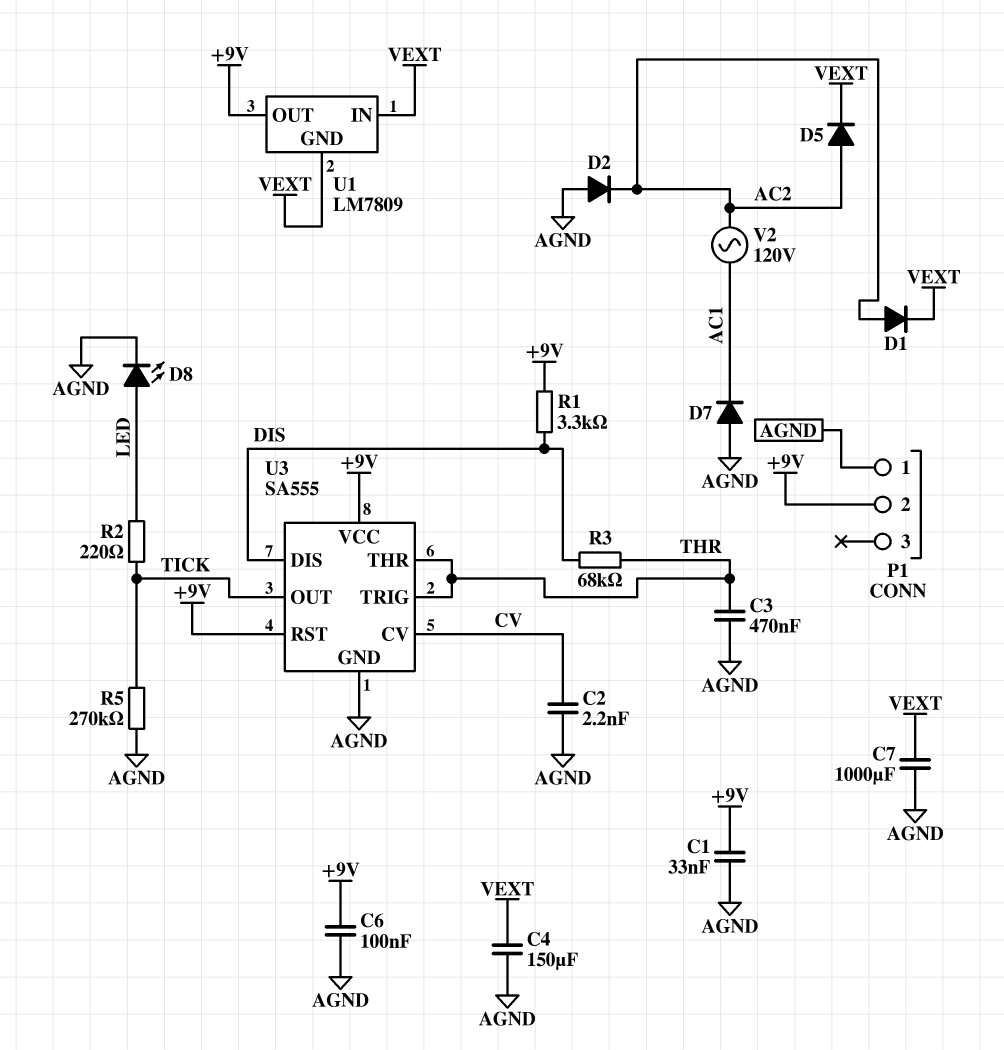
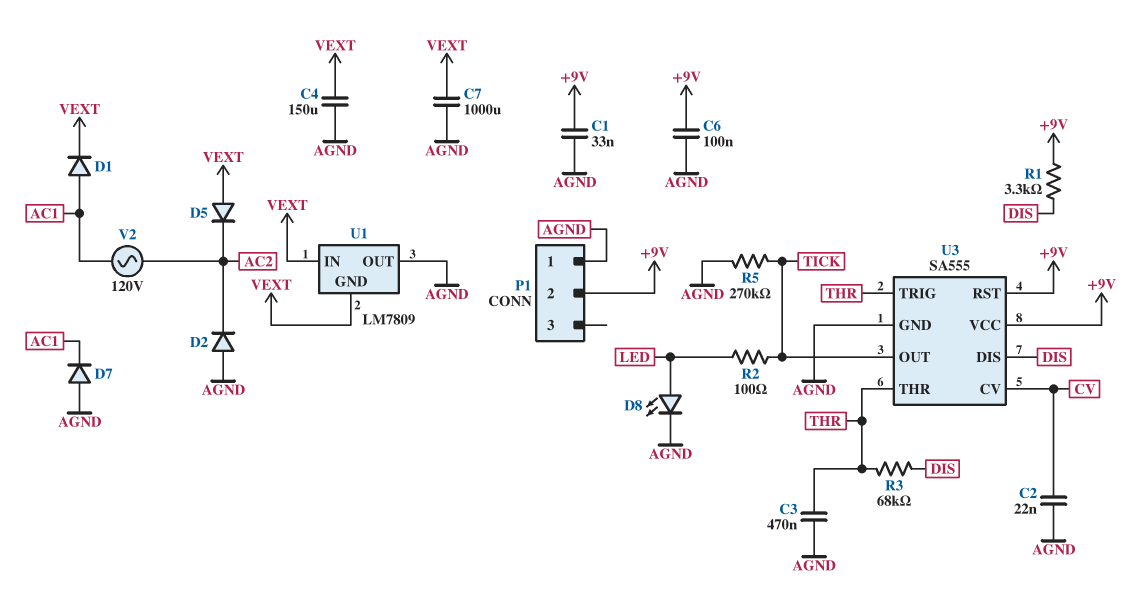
C2: 2.2nF (AGND, CV) -> 22nF (AGND, CV)
D1: diode (A AC2, K VEXT) -> diode (A AC1, K VEXT)
D5: diode (A AC2, K VEXT) -> diode (A VEXT, K AC2)
R2: 220 (LED, TICK) -> 100 (LED, TICK)
U1 pin OUT: +9V -> AGND

